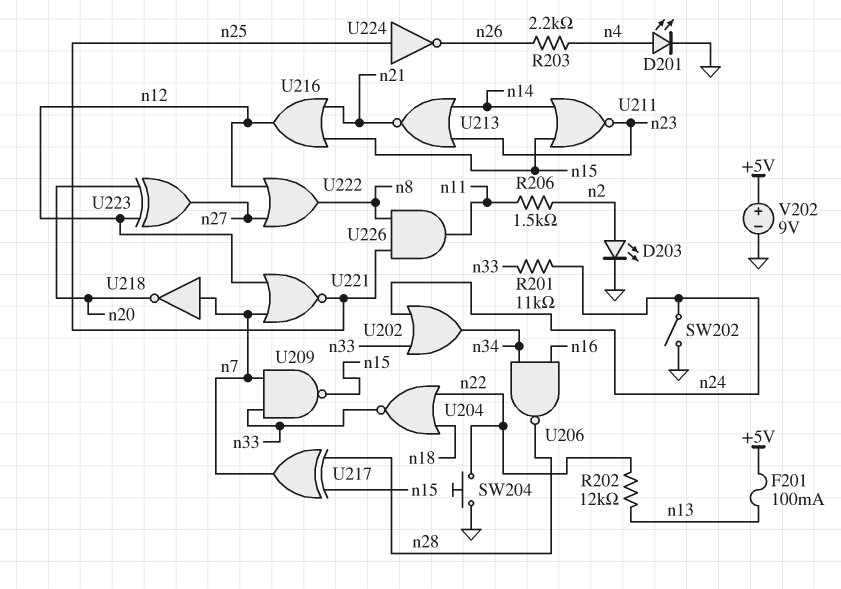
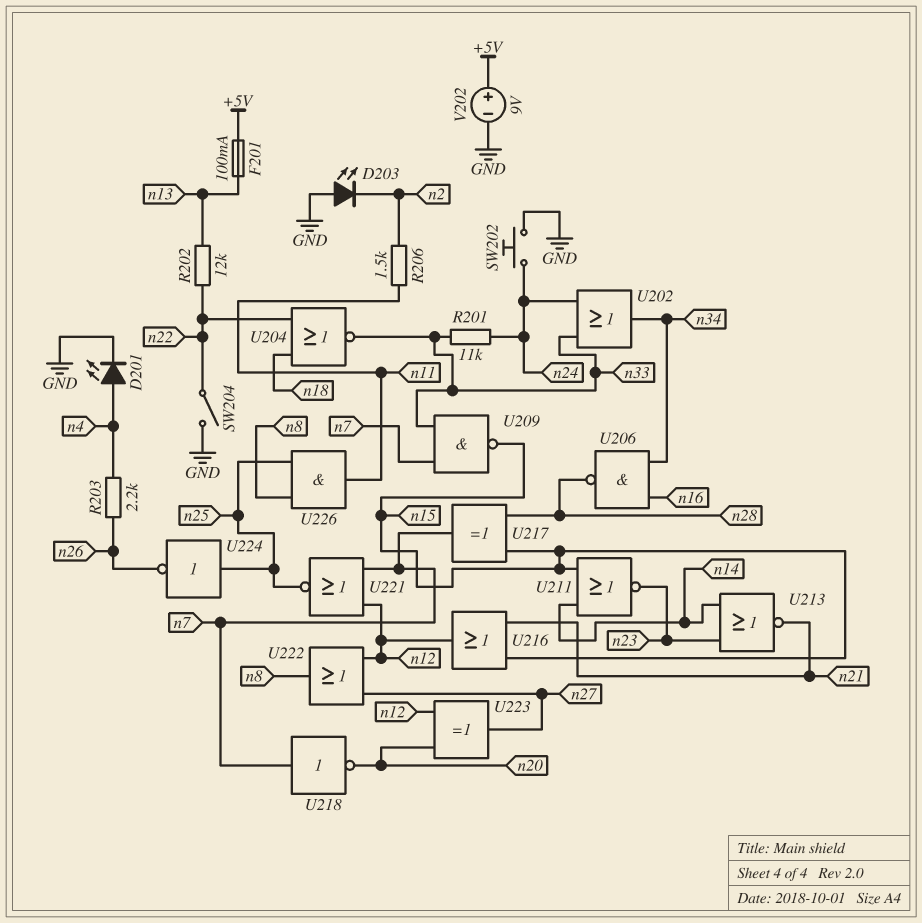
D203: LED (A n2, K GND) -> LED (A GND, K n2)
SW202: switch (GND, n24) -> button (GND, n24)
SW204: button (GND, n22) -> switch (GND, n22)

